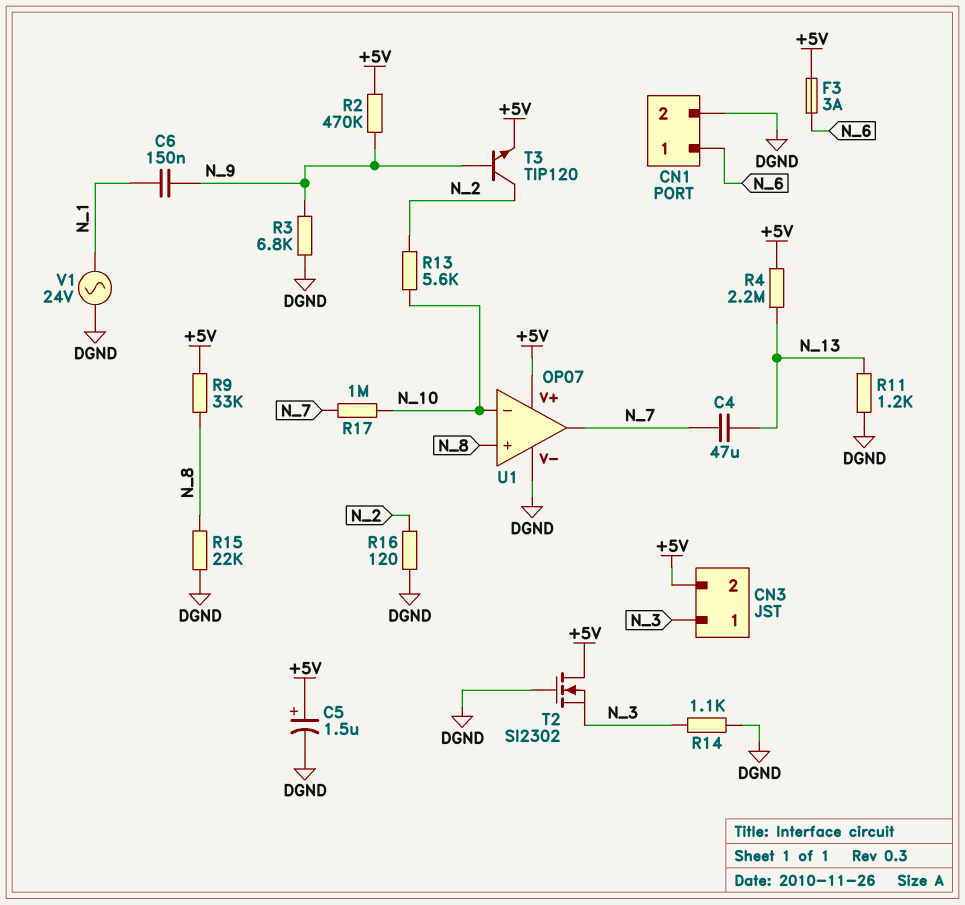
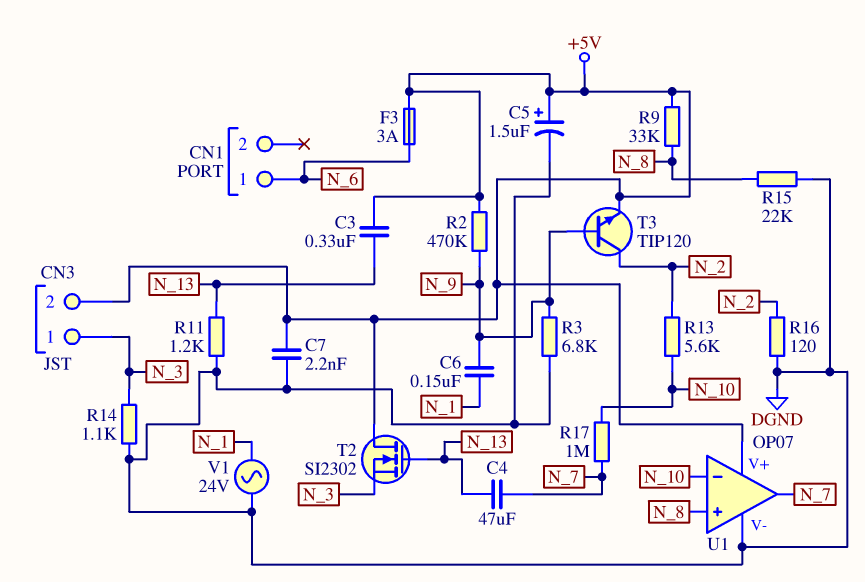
C3: none -> 330nF (+5V, N_13)
C7: none -> 2.2nF (+5V, DGND)
CN1 pin 2: DGND -> none
R4: 2.2M (+5V, N_13) -> none
T2: NMOS SI2302 (G DGND, D +5V, S N_3) -> NMOS SI2302 (G N_13, D +5V, S N_3)

